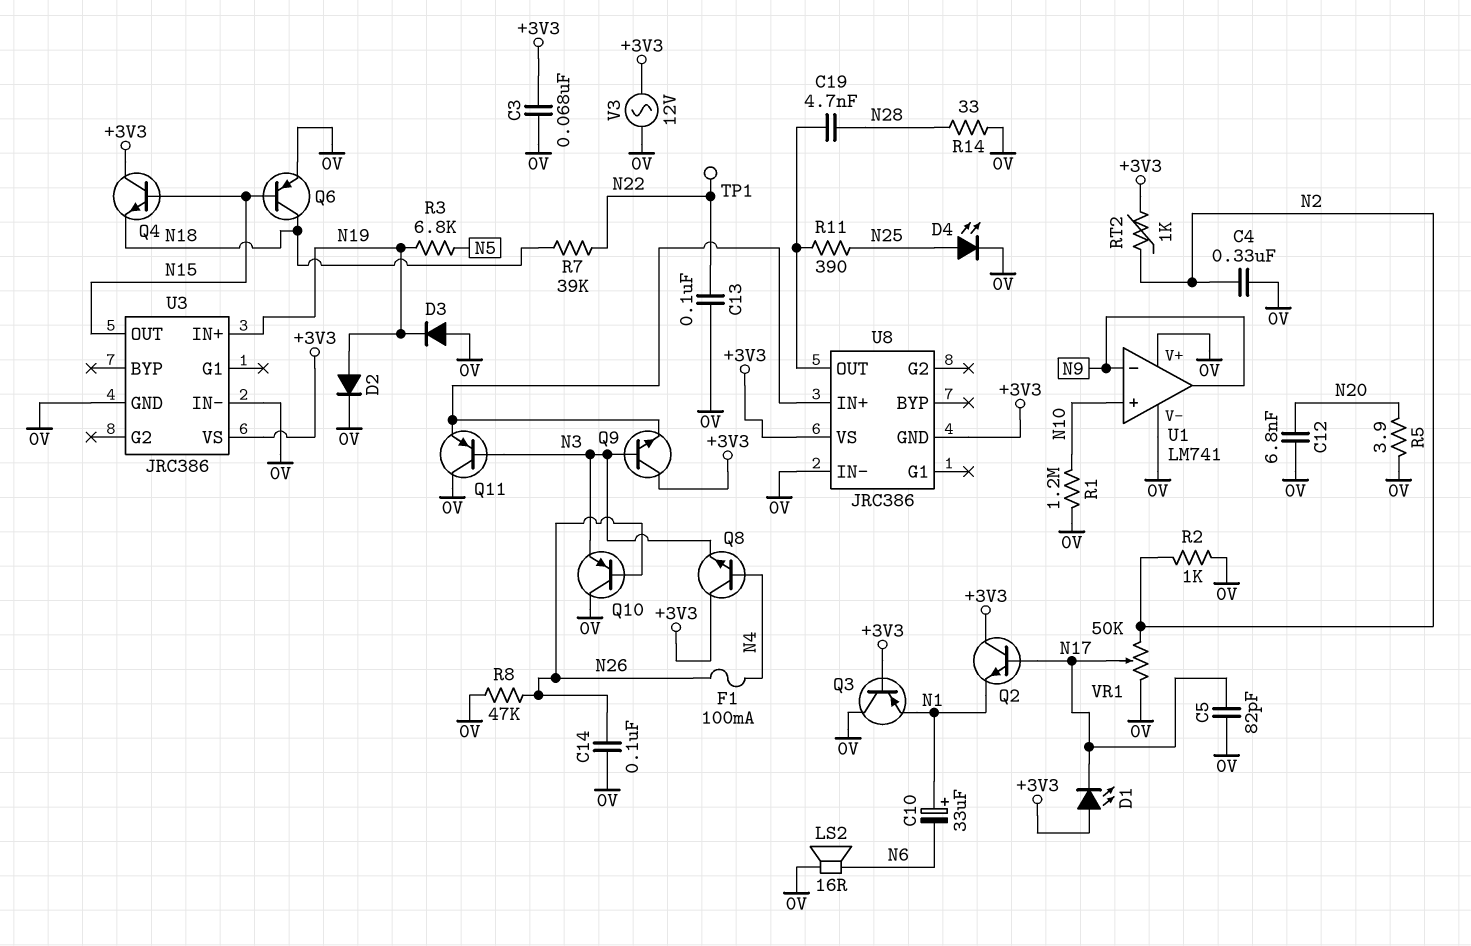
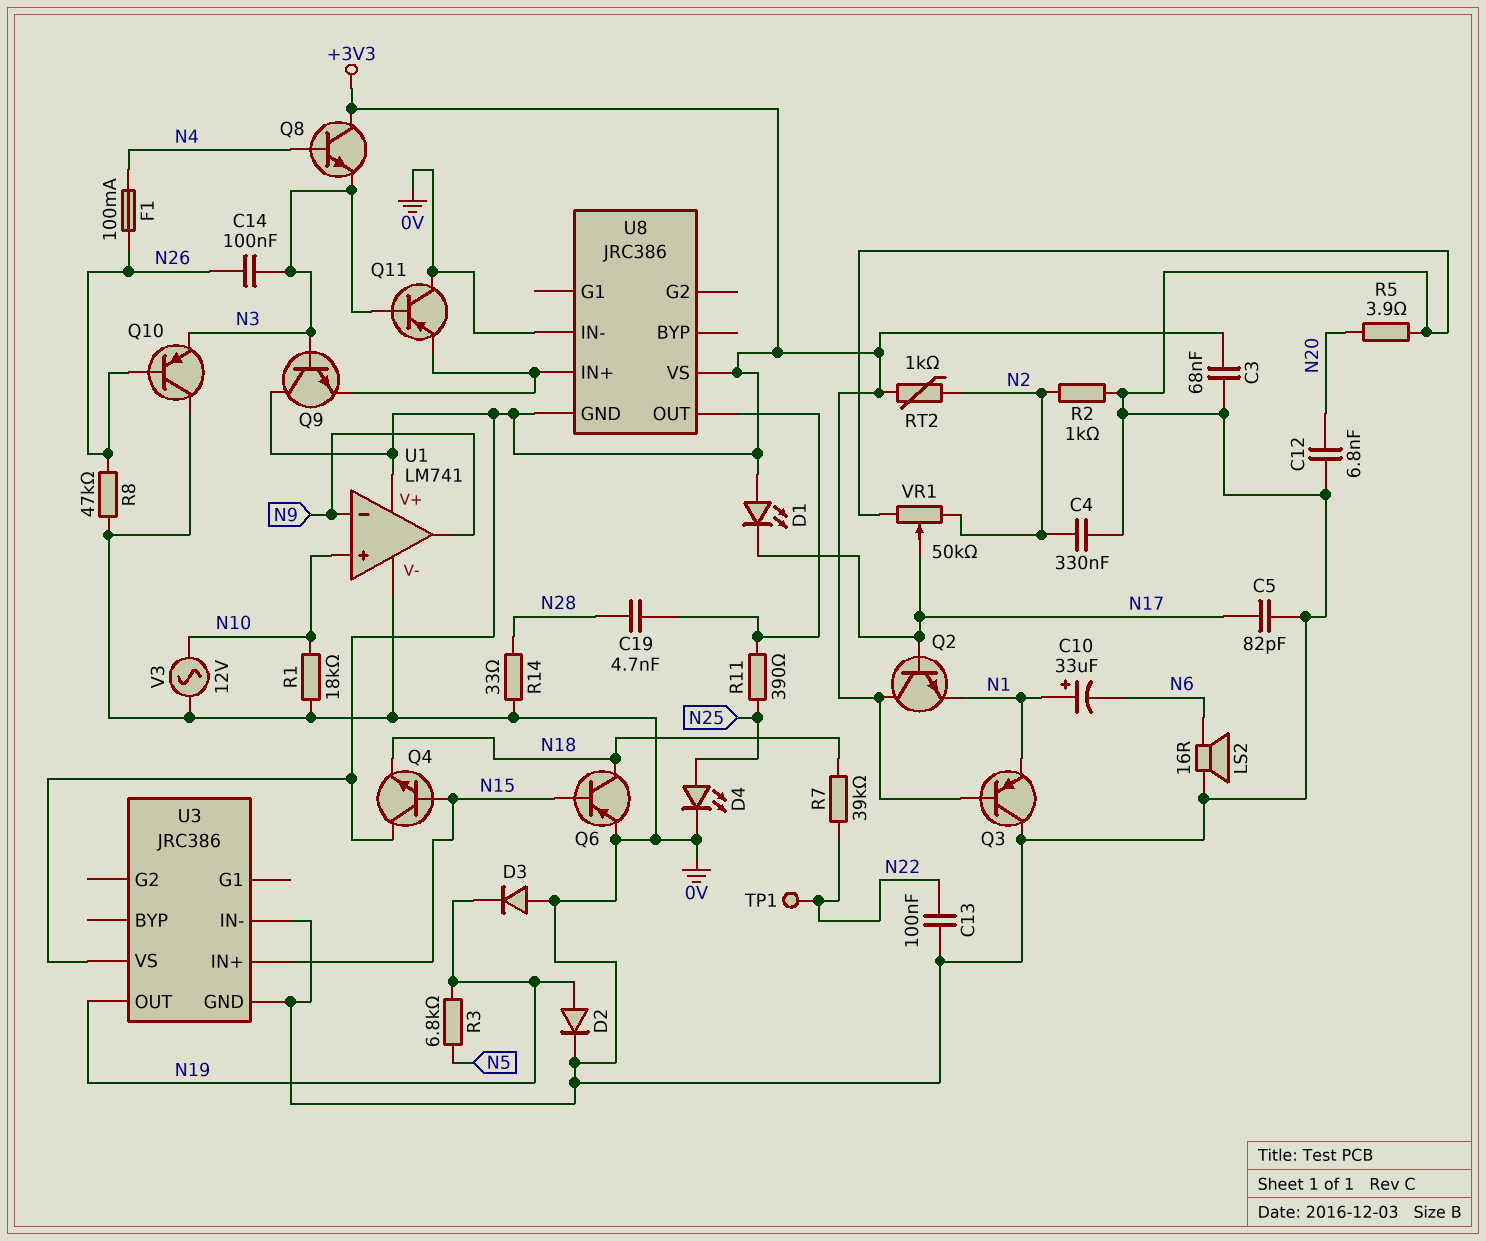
C14: 100nF (0V, N26) -> 100nF (N3, N26)
R1: 1.2M (0V, N10) -> 18k (0V, N10)
U1 pin V+: 0V -> +3V3
U3 pin IN+: N19 -> N15
U3 pin OUT: N15 -> N19
V3: AC 12V (+3V3, 0V) -> AC 12V (0V, N10)

